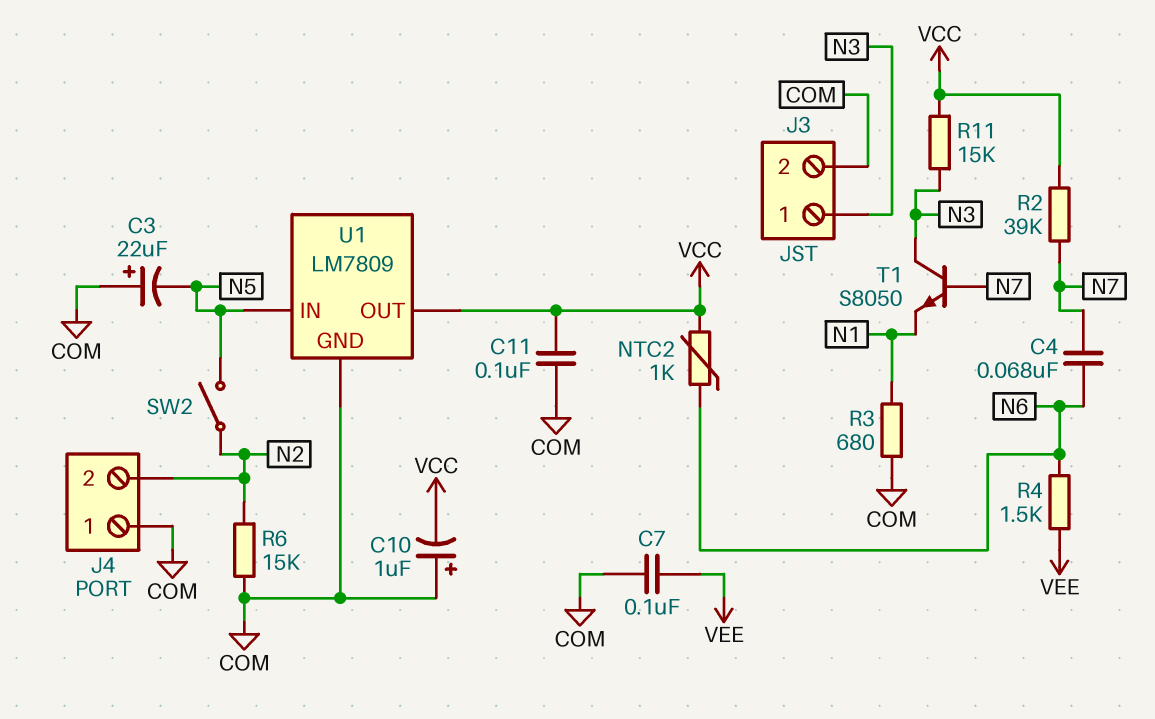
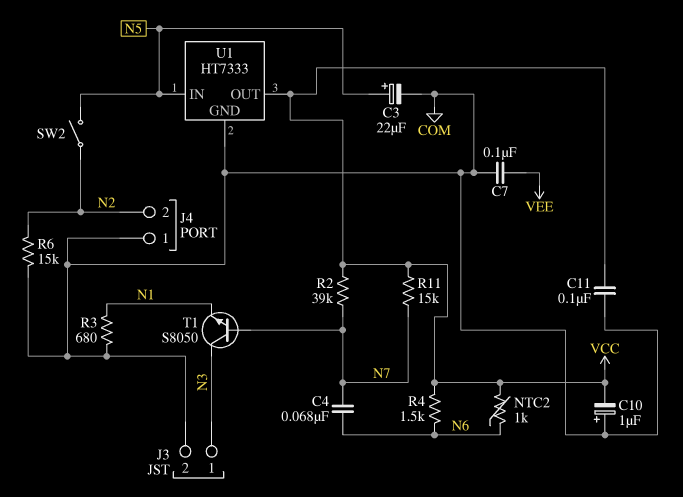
C3: 22uF (plus COM, minus N5) -> 22uF (plus N5, minus COM)
R4: 1.5k (N6, VEE) -> 1.5k (N6, VCC)
R11: 15k (N3, VCC) -> 15k (N7, VCC)
U1: LM7809 -> HT7333

